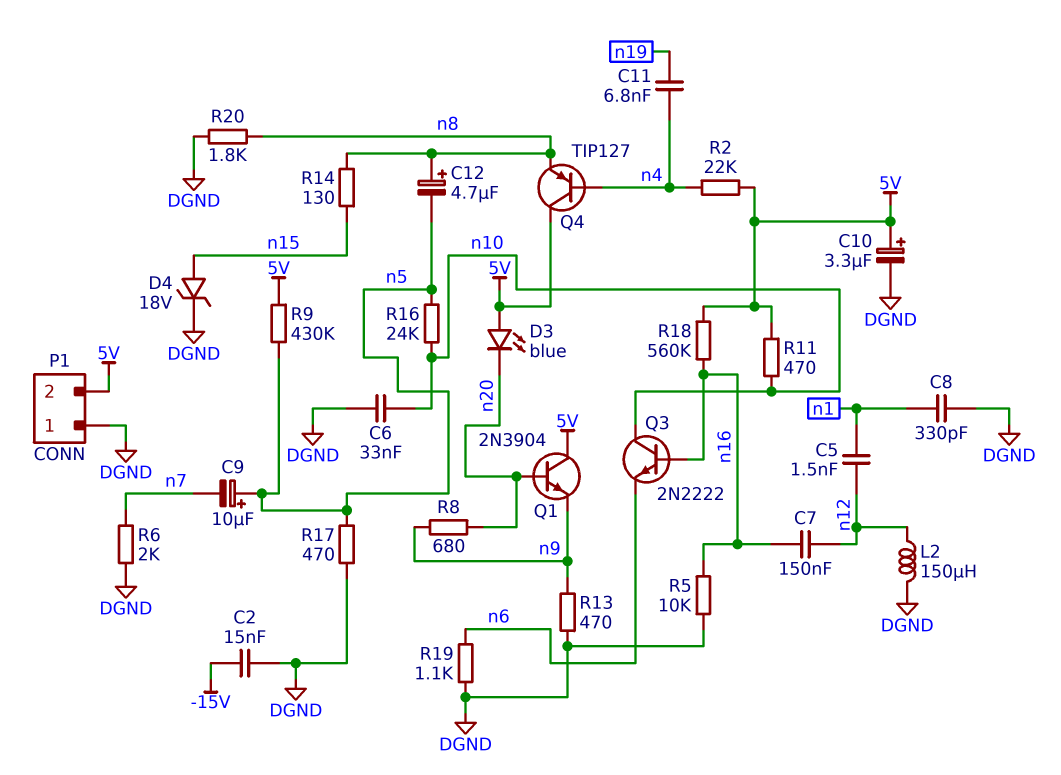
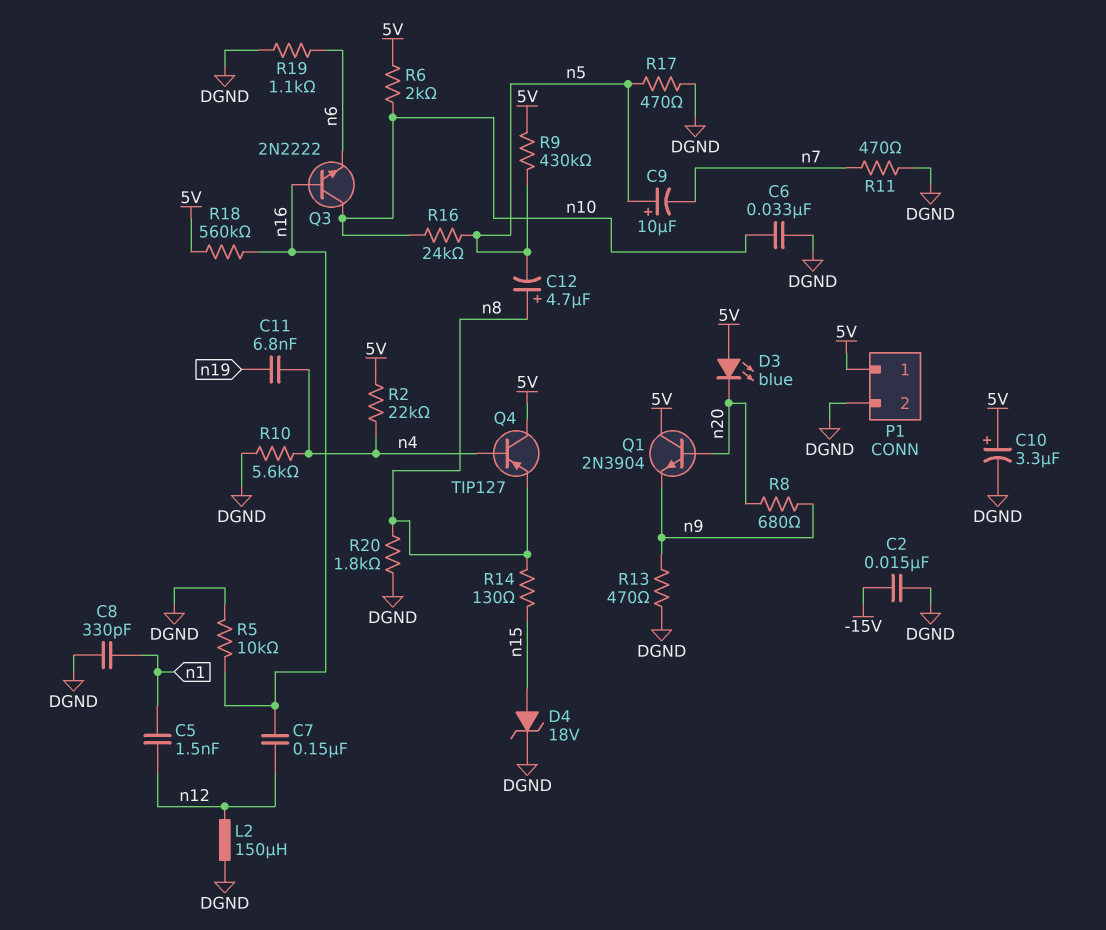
P1 pin 1: DGND -> 5V
P1 pin 2: 5V -> DGND
R6: 2k (DGND, n7) -> 2k (5V, n10)
R10: none -> 5.6k (DGND, n4)
R11: 470 (5V, n10) -> 470 (DGND, n7)

